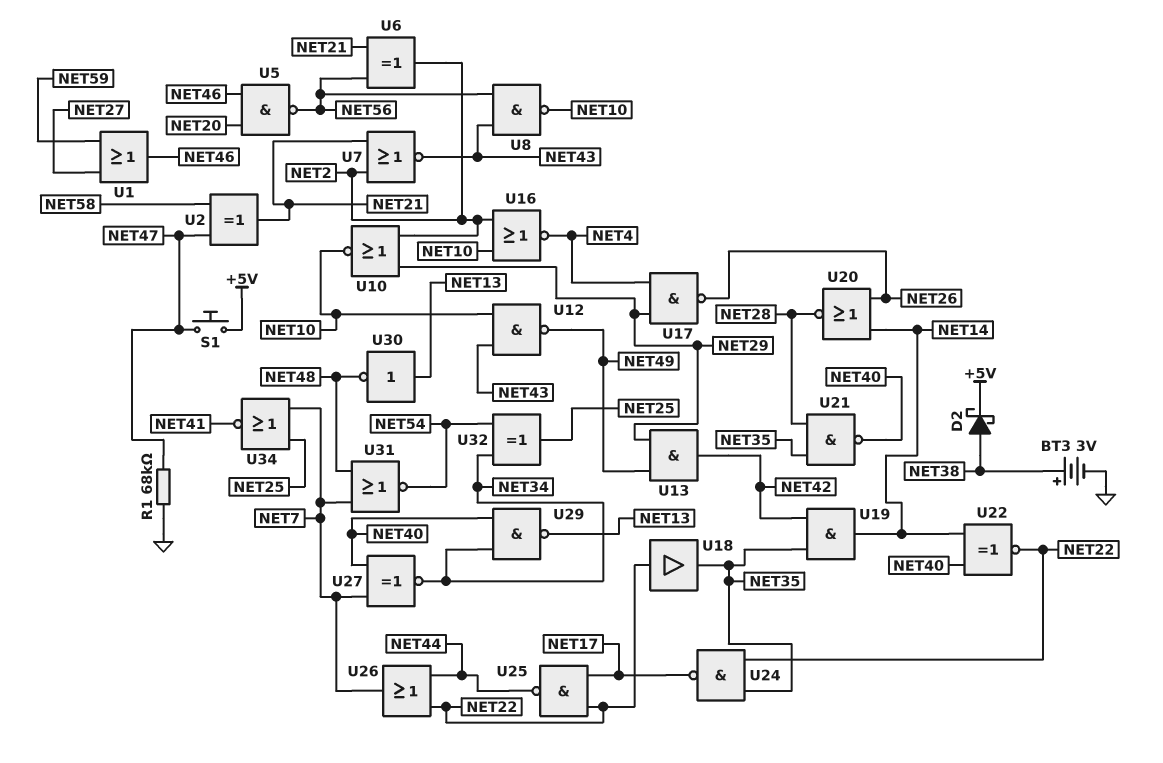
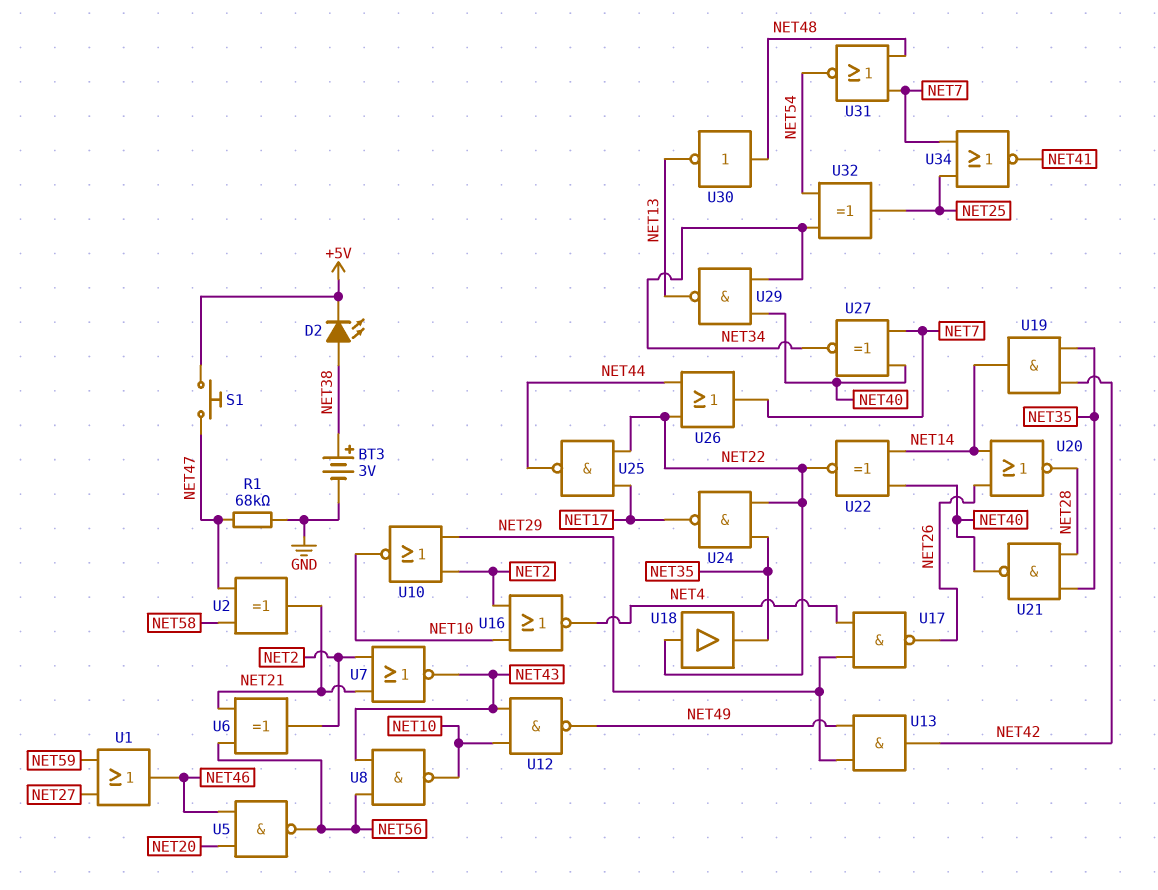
D2: schottky (A NET38, K +5V) -> LED (A NET38, K +5V)
U30: NOT (in NET13, out NET48) -> NOT (in NET48, out NET13)

